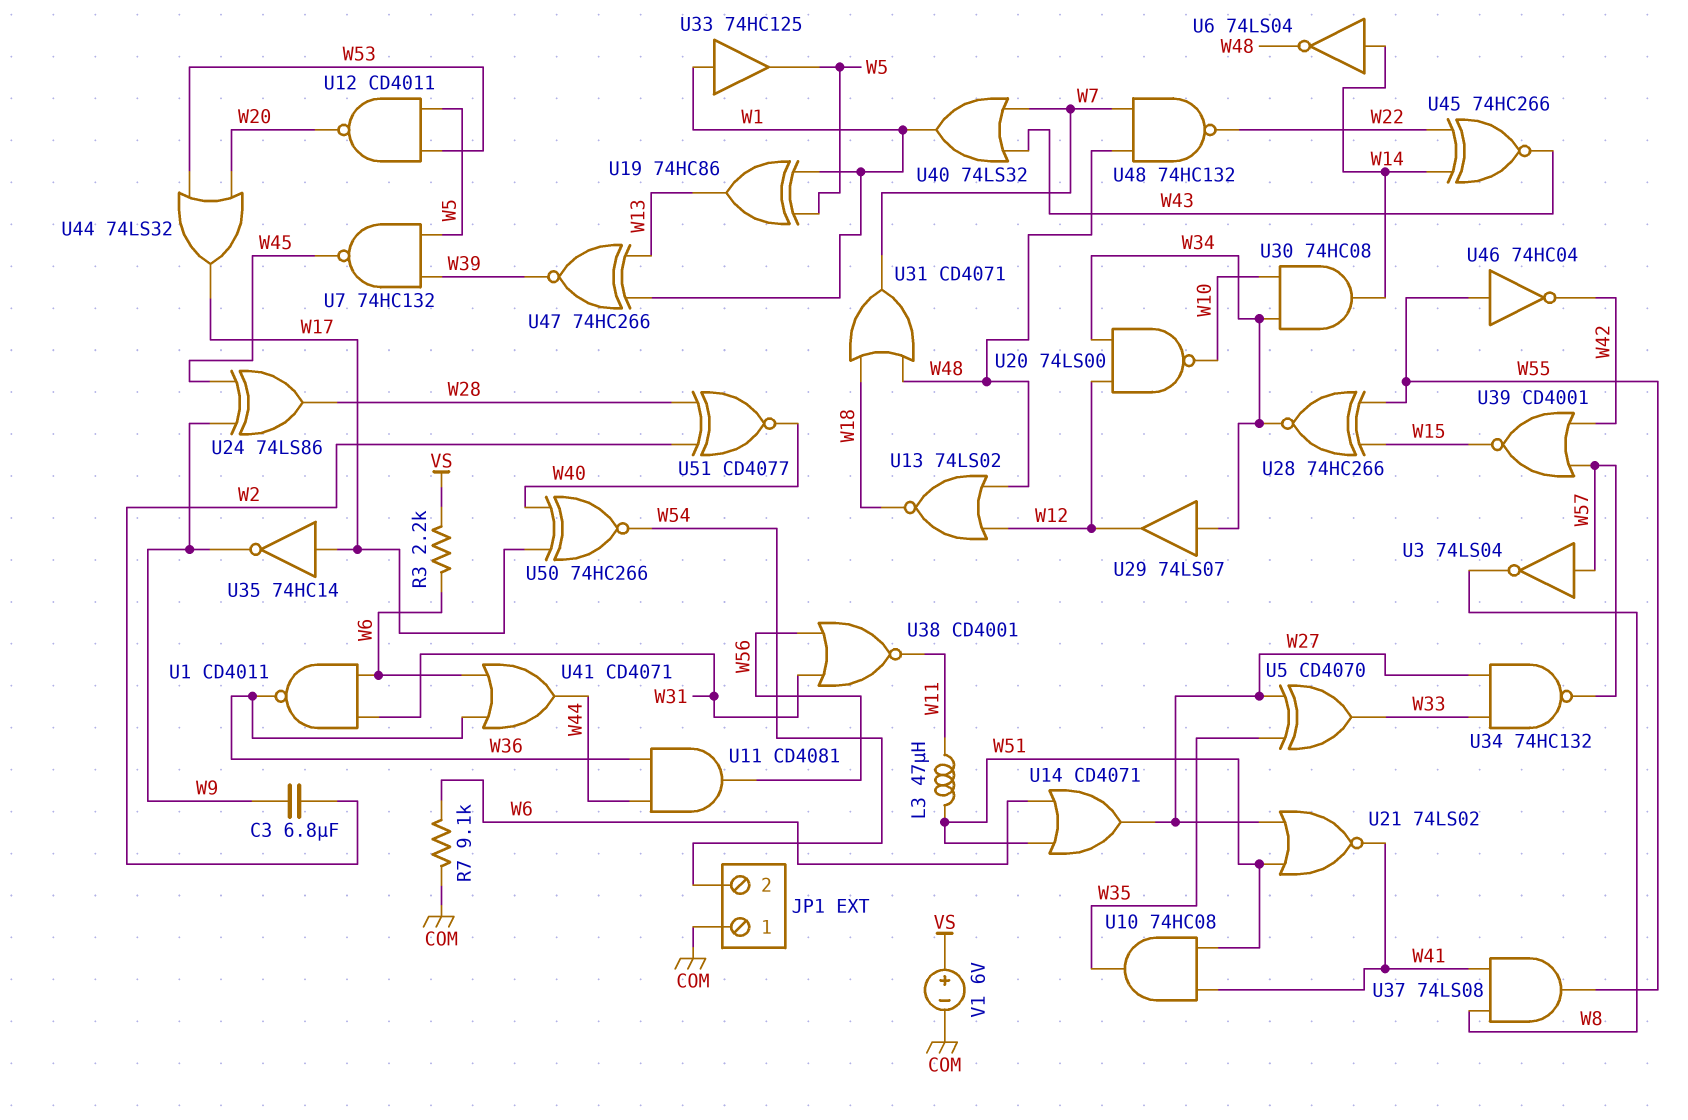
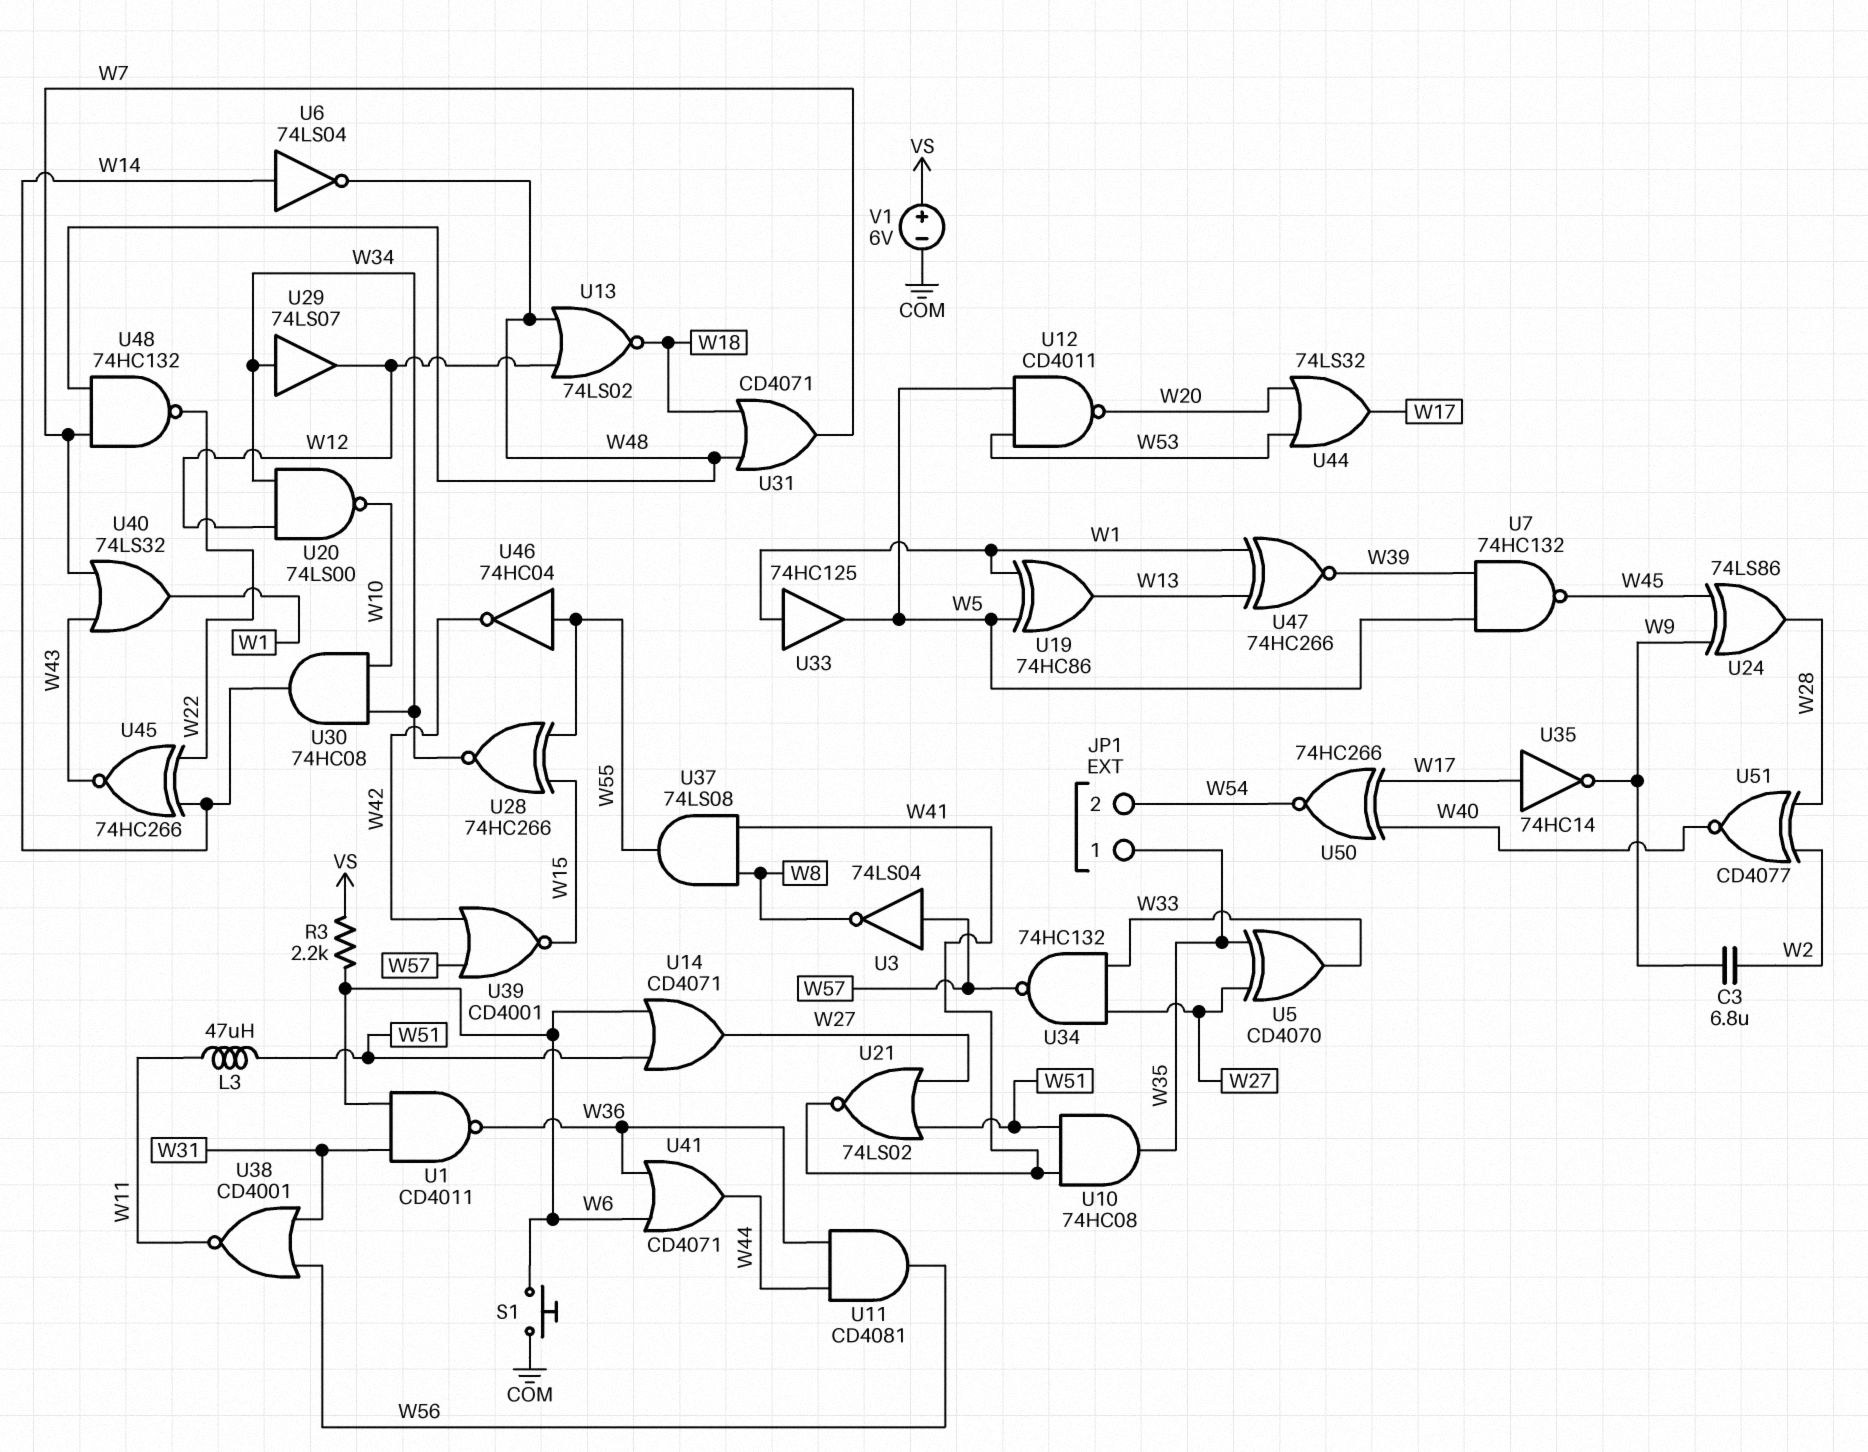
JP1 pin 1: COM -> W35
R7: 9.1k (COM, W6) -> none
S1: none -> button (COM, W6)

